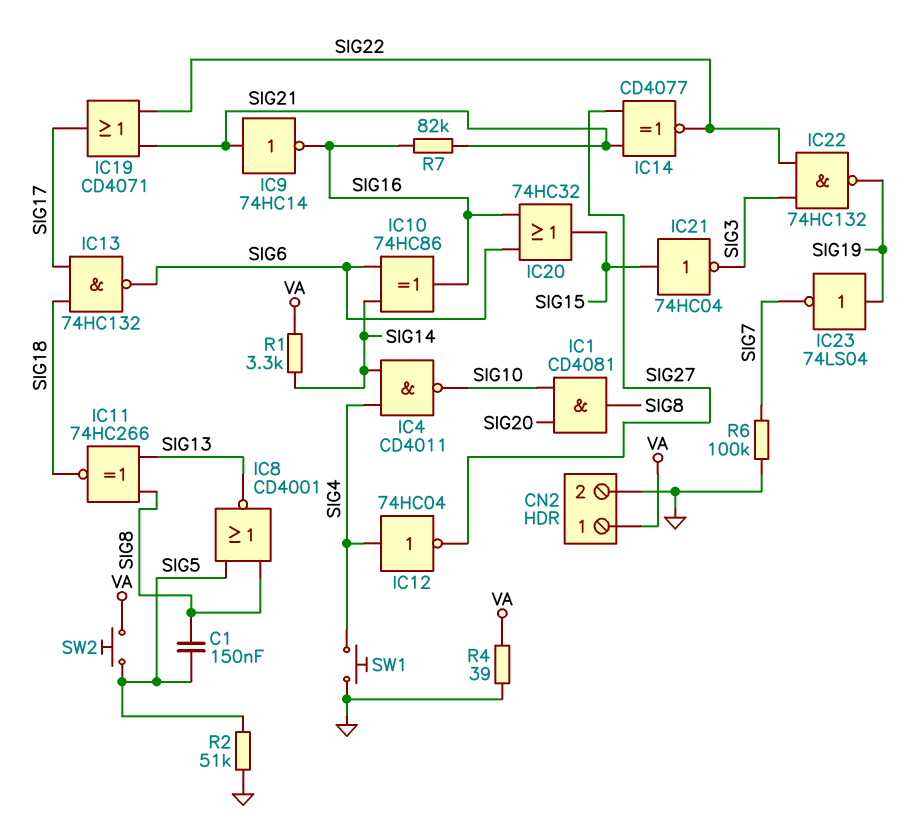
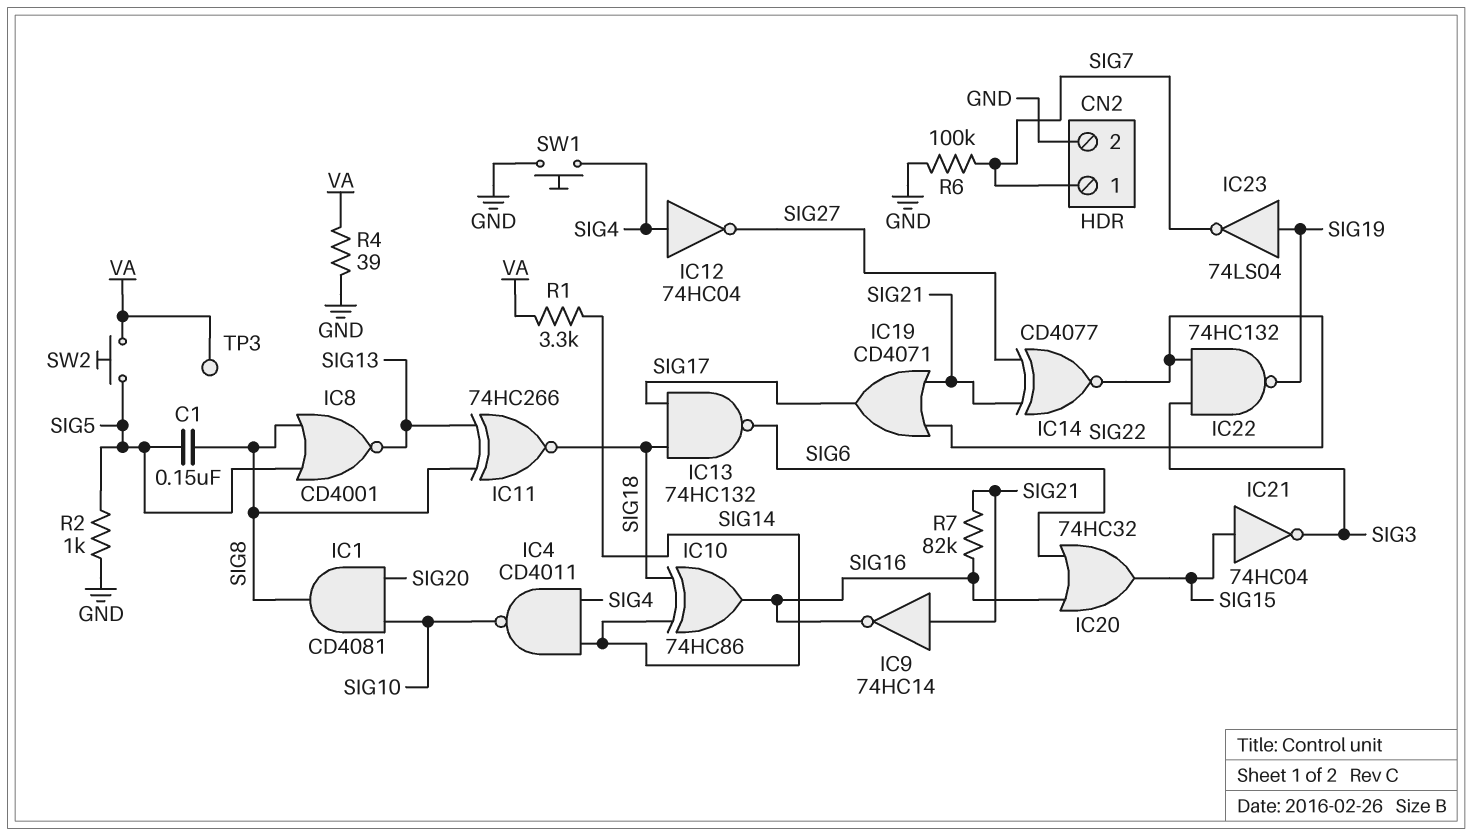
CN2 pin 1: VA -> SIG7
IC10: XOR 74HC86 (in SIG6, in SIG14, out SIG16) -> XOR 74HC86 (in SIG14, in SIG18, out SIG16)
R2: 51k (GND, SIG5) -> 1k (GND, SIG5)
TP3: none -> test point (VA)

